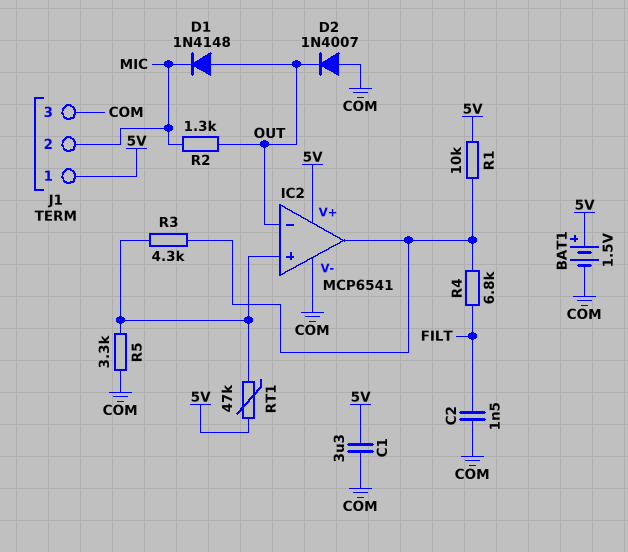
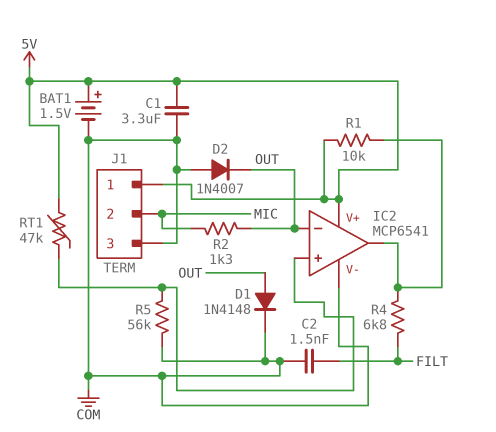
D1: diode 1N4148 (A OUT, K MIC) -> diode 1N4148 (A OUT, K COM)
R3: 4.3k (IC2/in+, IC2/out) -> none
R5: 3.3k (COM, IC2/in+) -> 56k (COM, IC2/in+)

